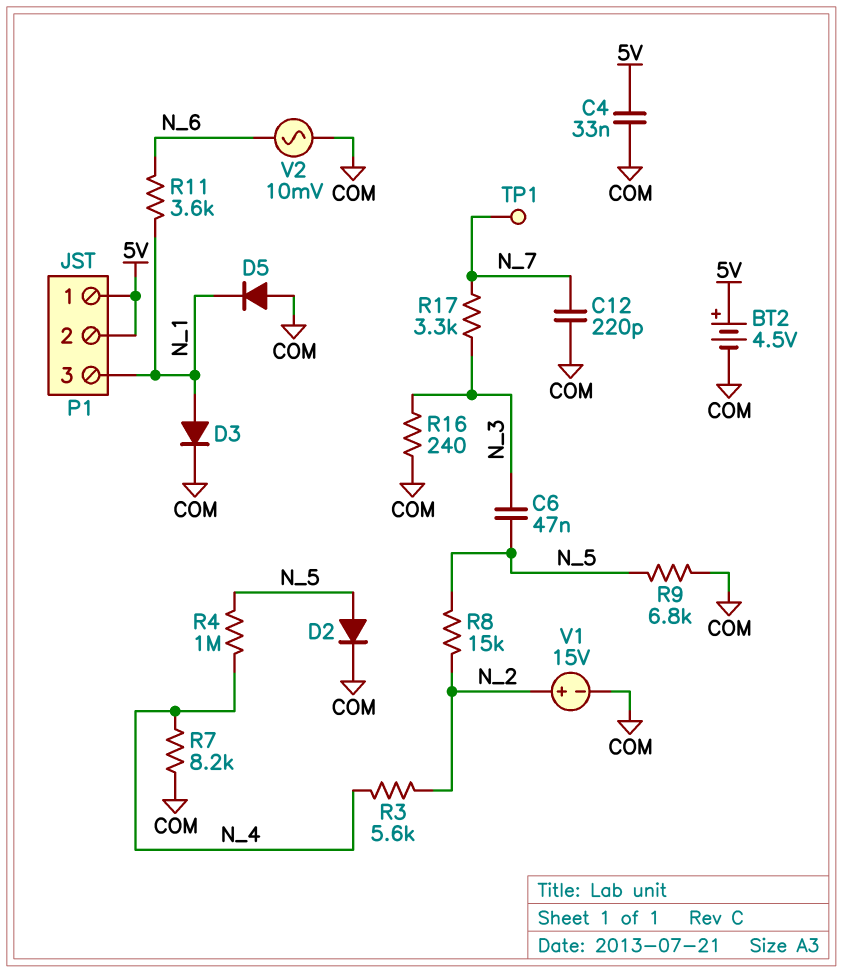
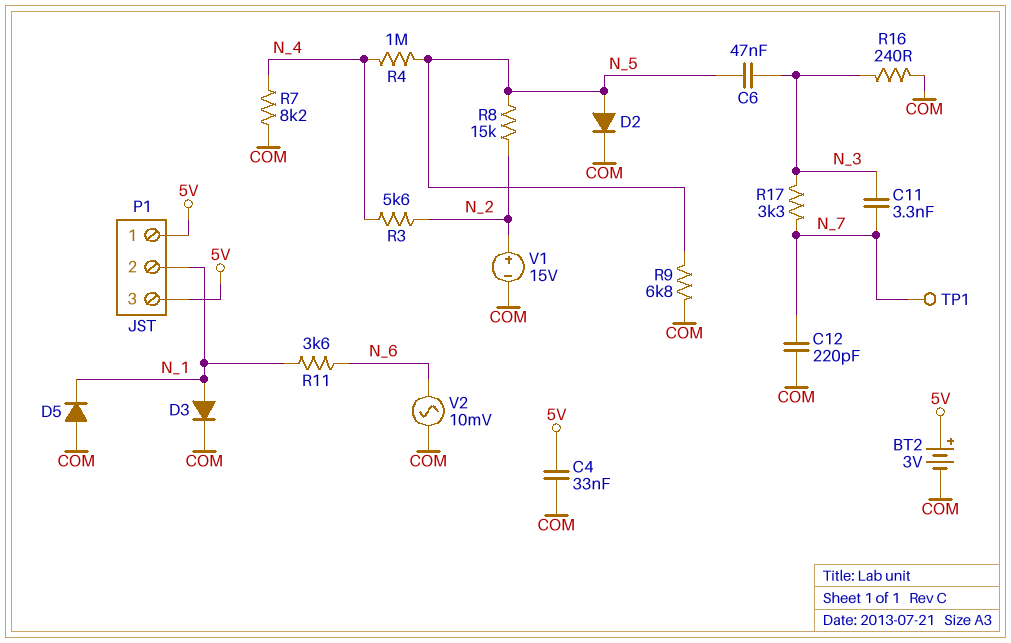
BT2: 4.5V (plus 5V, minus COM) -> 3V (plus 5V, minus COM)
C11: none -> 3.3nF (N_3, N_7)
P1 pin 2: 5V -> N_1
P1 pin 3: N_1 -> 5V

